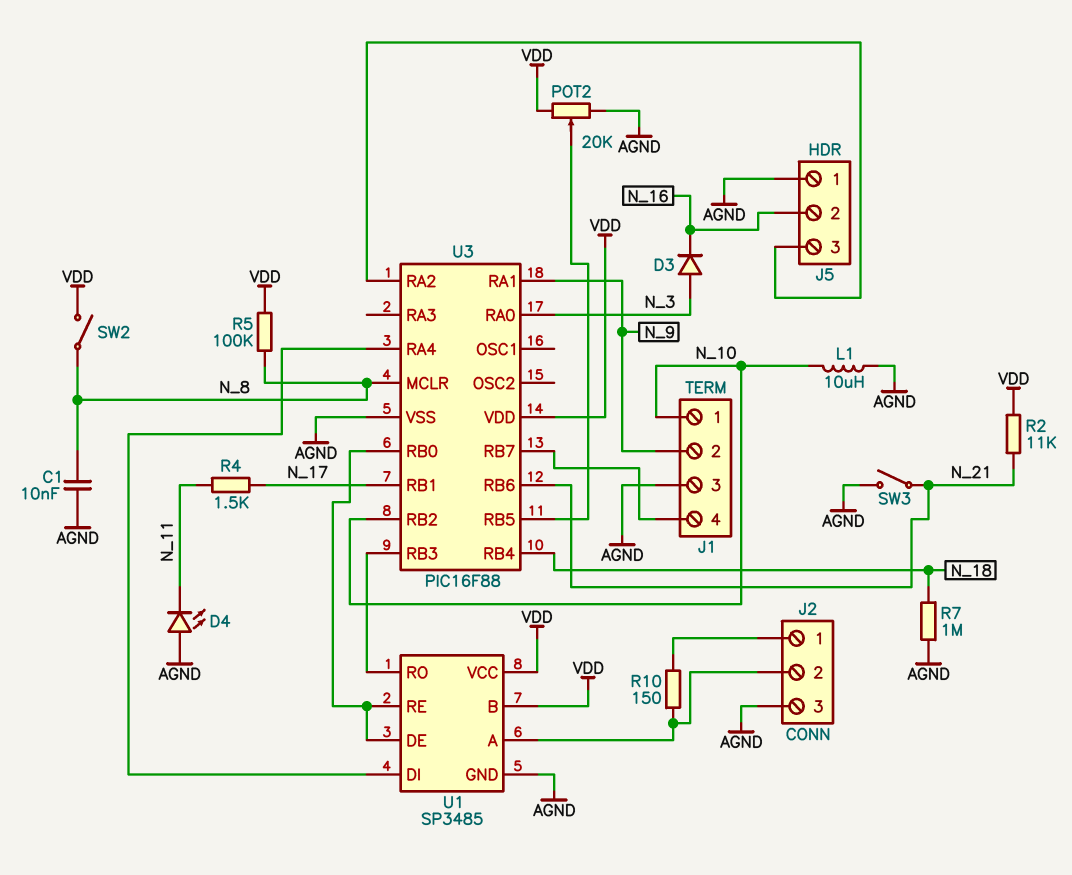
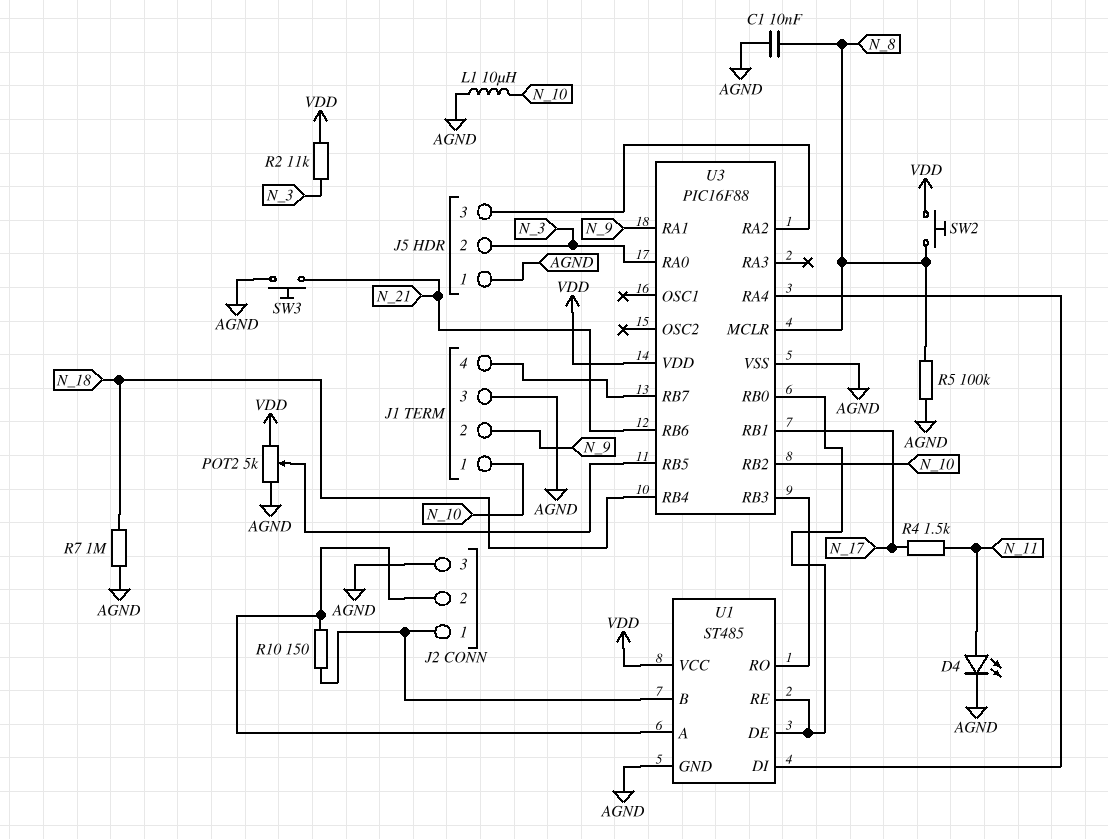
D3: diode (A N_3, K N_16) -> none
D4: LED (A AGND, K N_11) -> LED (A N_11, K AGND)
J5 pin 2: N_16 -> N_3
POT2: 20k (AGND, VDD, wiper U3/RB5) -> 5k (AGND, VDD, wiper U3/RB5)
R2: 11k (N_21, VDD) -> 11k (N_3, VDD)
R5: 100k (N_8, VDD) -> 100k (AGND, N_8)
SW2: switch (N_8, VDD) -> button (N_8, VDD)
SW3: switch (AGND, N_21) -> button (AGND, N_21)
U1: SP3485 -> ST485
U1 pin B: VDD -> J2/1

